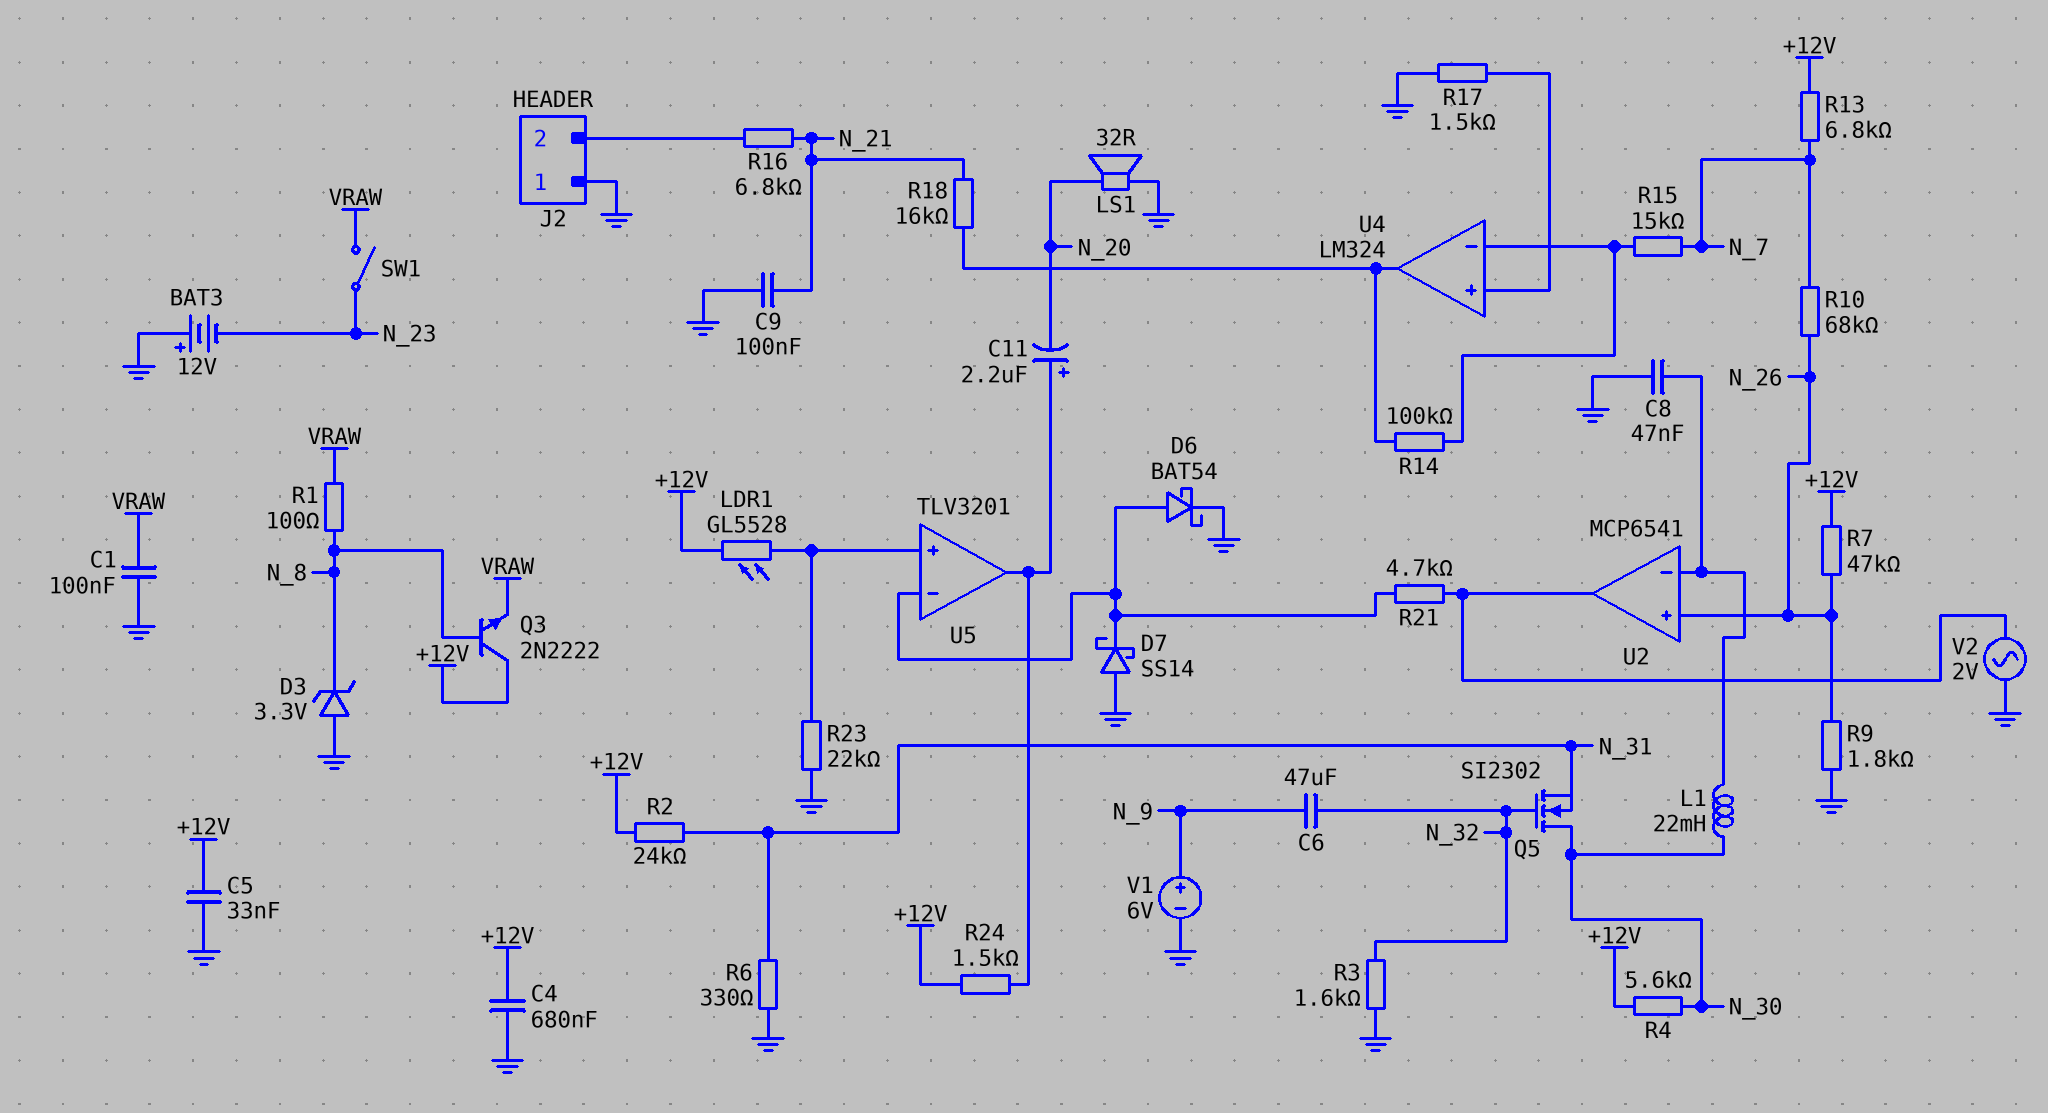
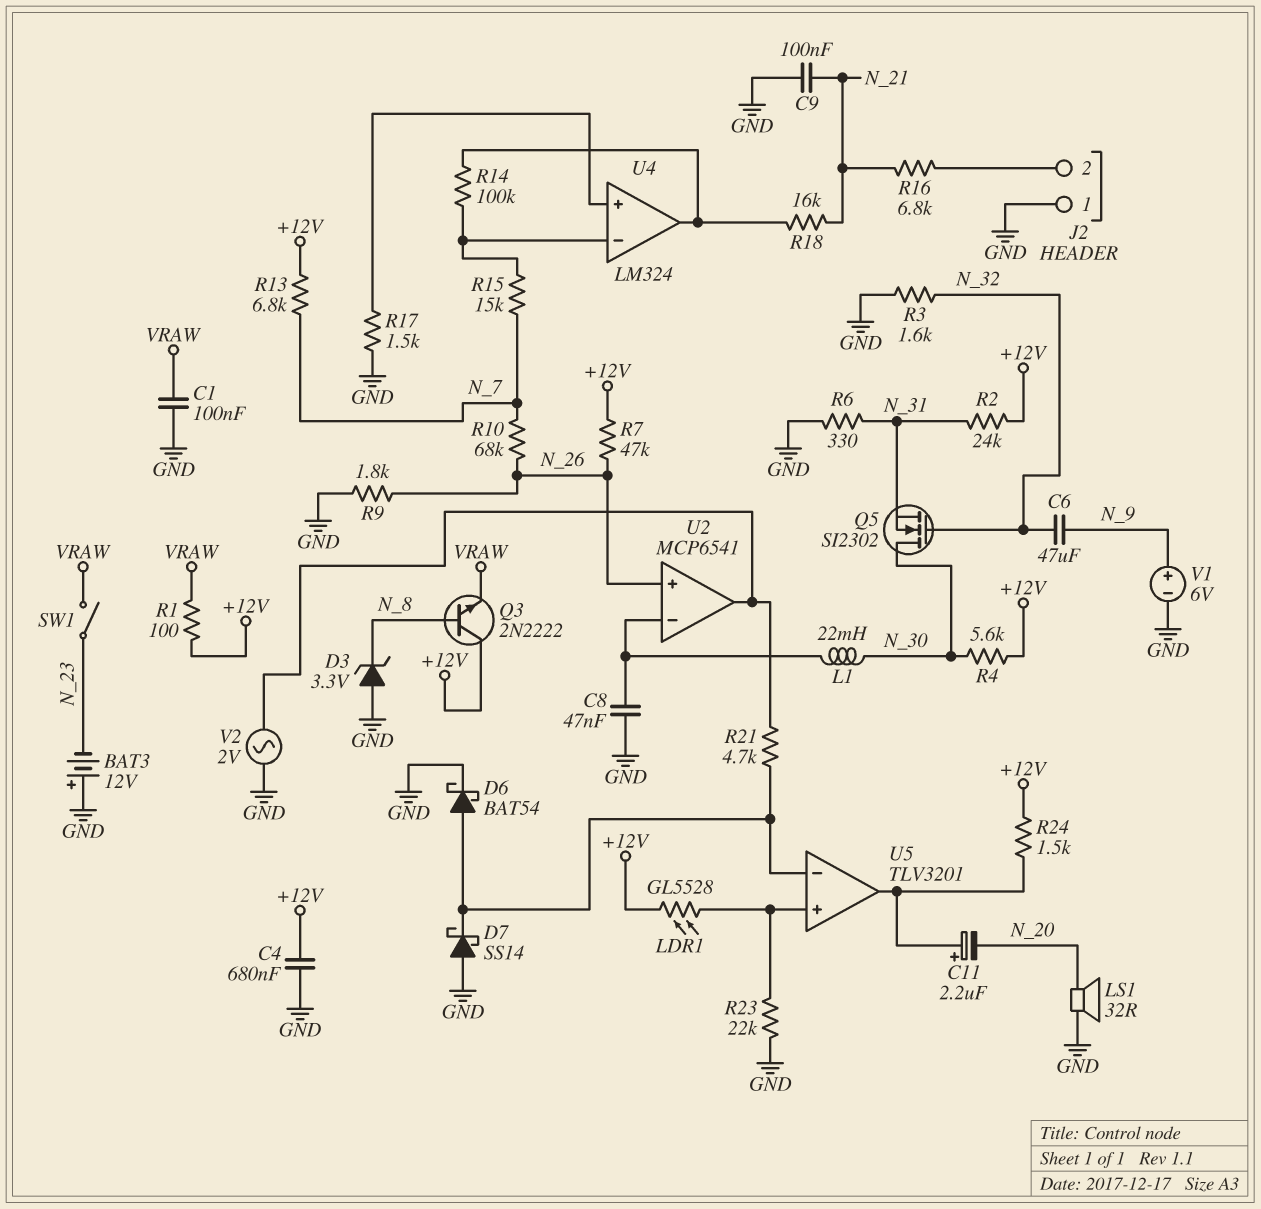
C5: 33nF (+12V, GND) -> none
R1: 100 (N_8, VRAW) -> 100 (+12V, VRAW)

